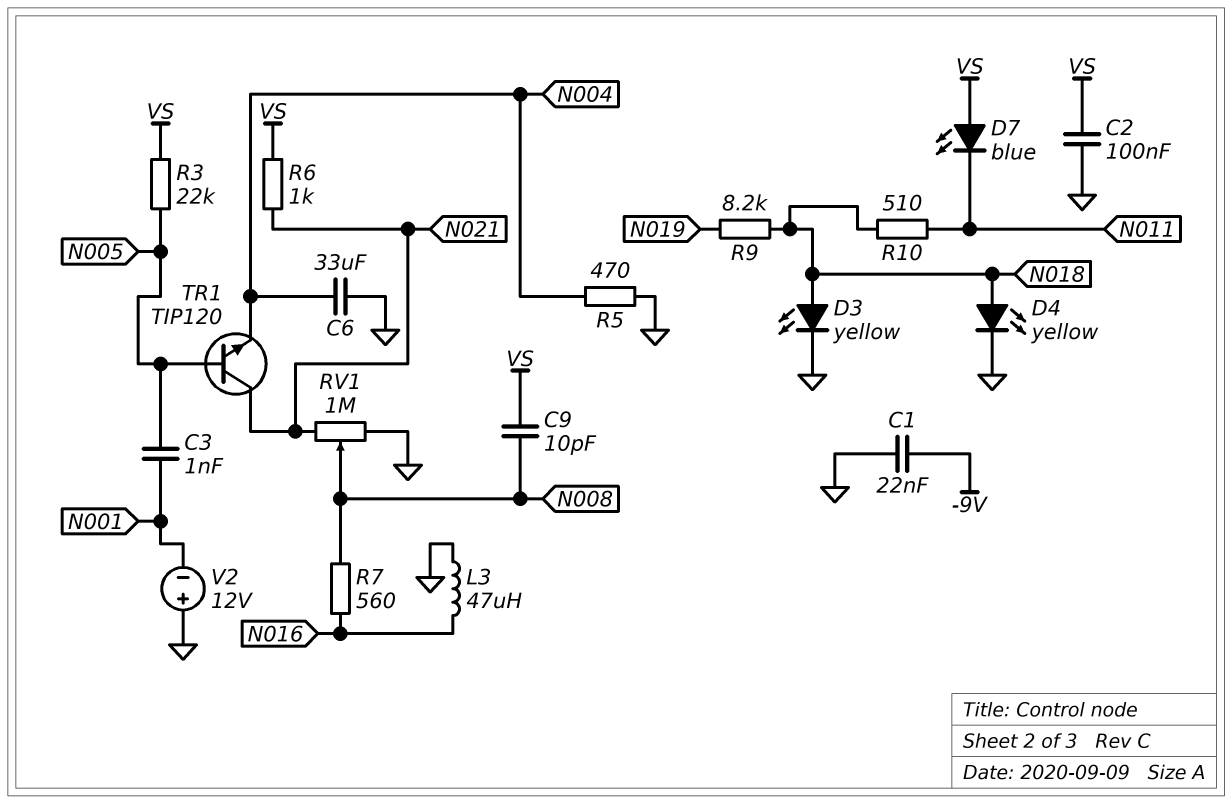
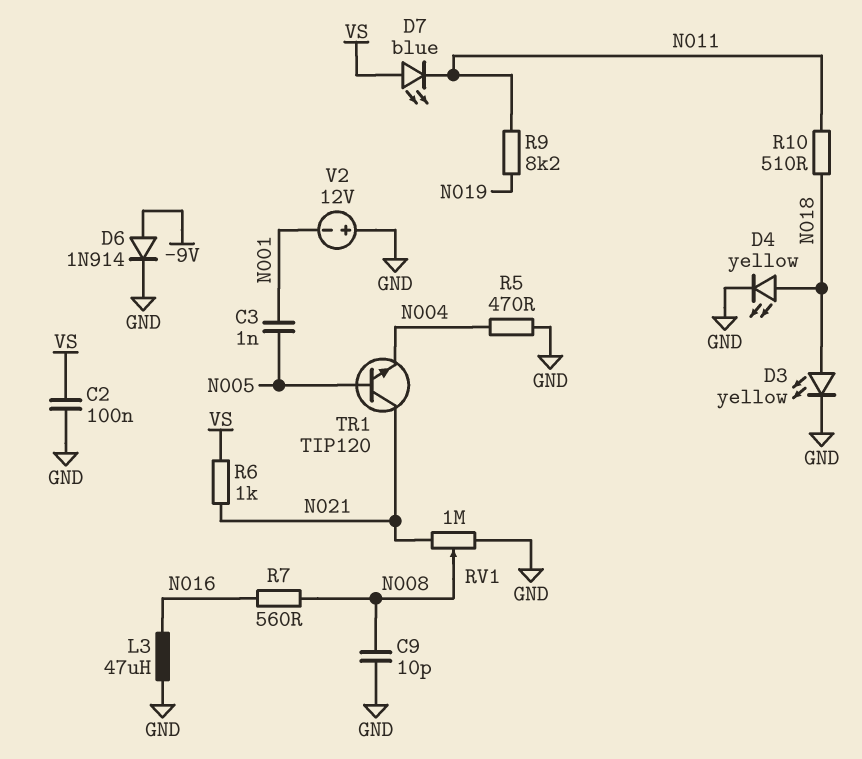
C1: 22nF (-9V, GND) -> none
C6: 33uF (GND, N004) -> none
C9: 10pF (N008, VS) -> 10pF (GND, N008)
D6: none -> diode 1N914 (A -9V, K GND)
R3: 22k (N005, VS) -> none
R9: 8.2k (N018, N019) -> 8.2k (N011, N019)

